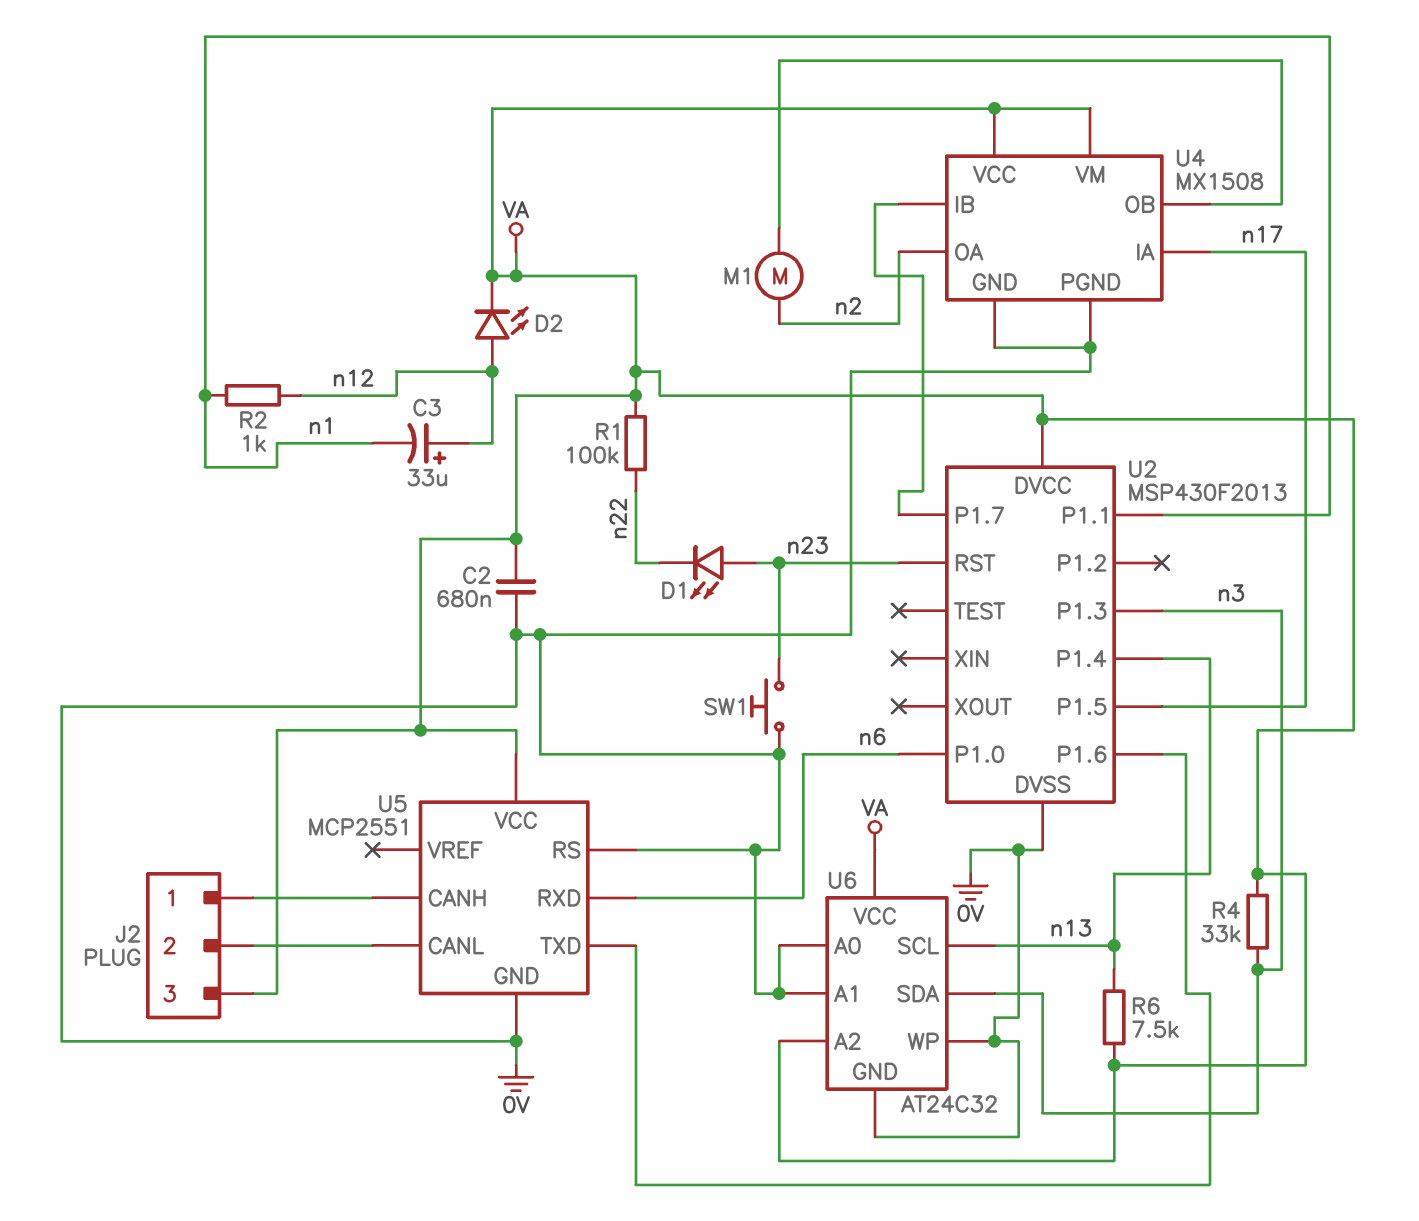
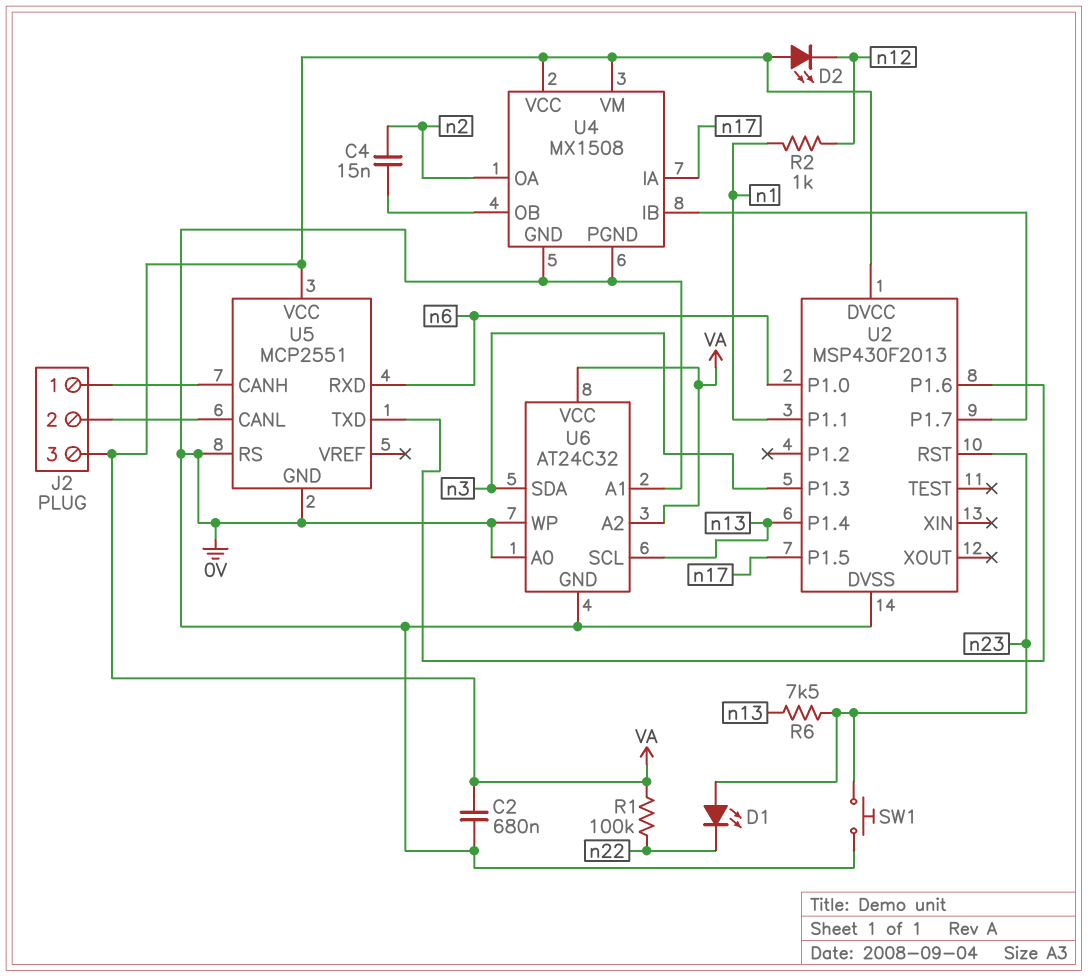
C3: 33uF (plus n12, minus n1) -> none
C4: none -> 15nF (U4/OB, n2)
D2: LED (A n12, K VA) -> LED (A VA, K n12)
M1: motor (U4/OB, n2) -> none
R4: 33k (VA, n3) -> none
R6: 7.5k (VA, n13) -> 7.5k (n13, n23)

